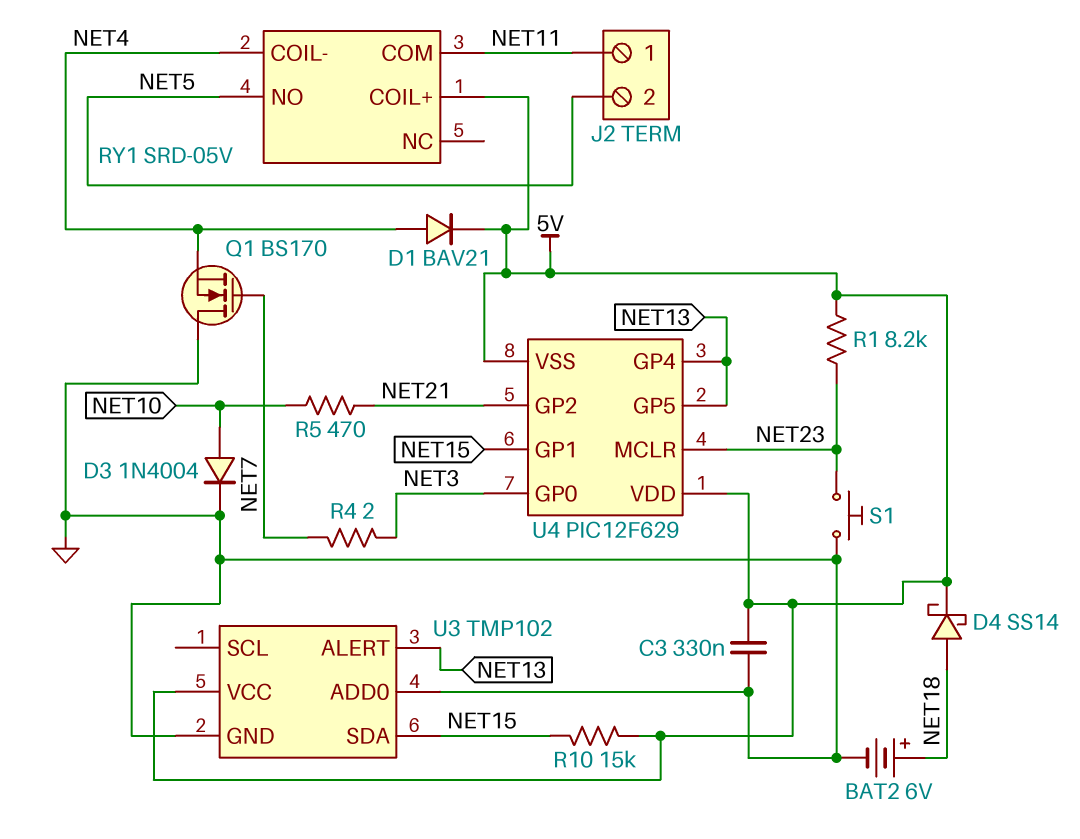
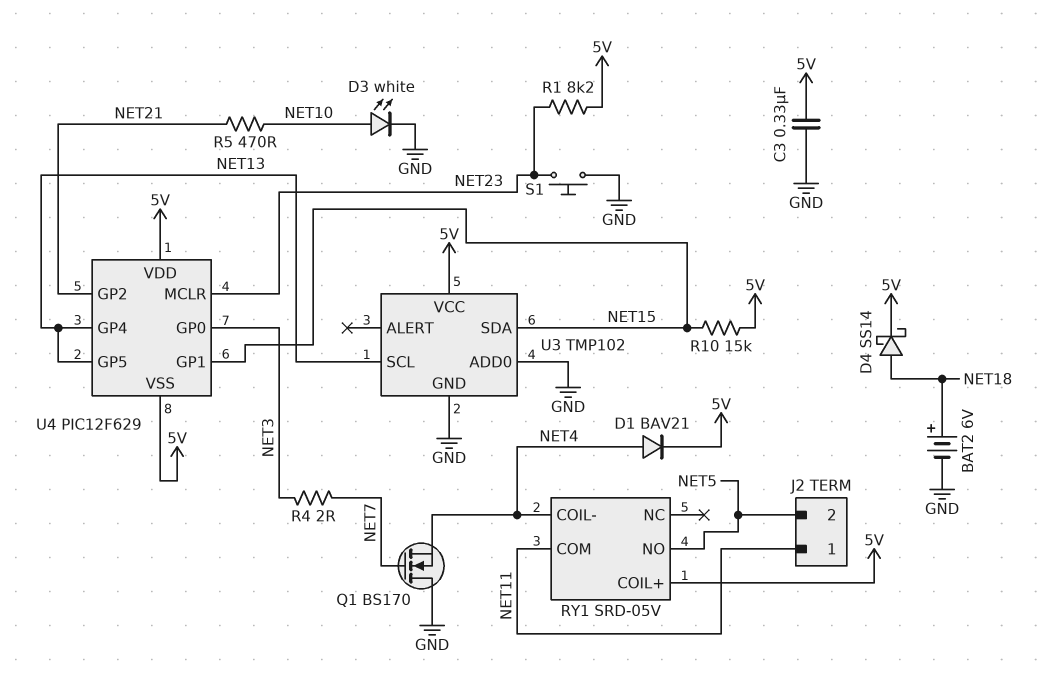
D3: diode 1N4004 (A NET10, K GND) -> LED white (A NET10, K GND)
U3 pin ALERT: NET13 -> none
U3 pin SCL: none -> NET13

